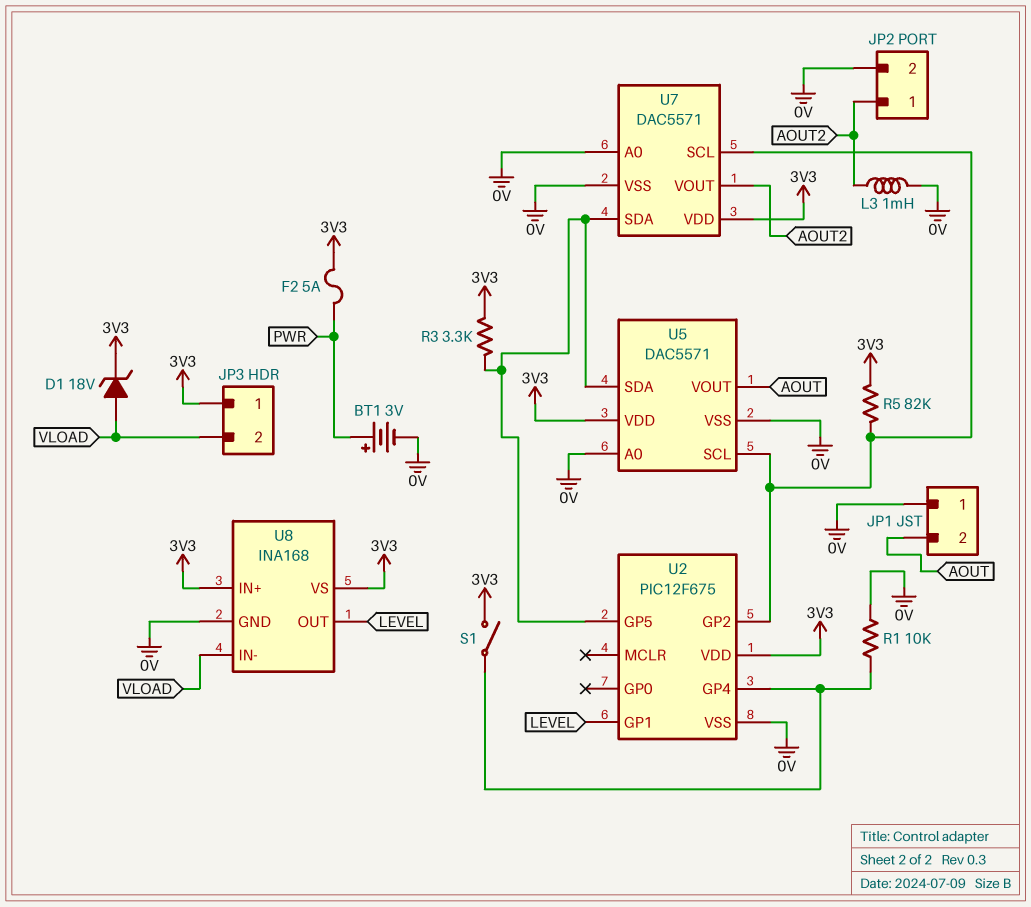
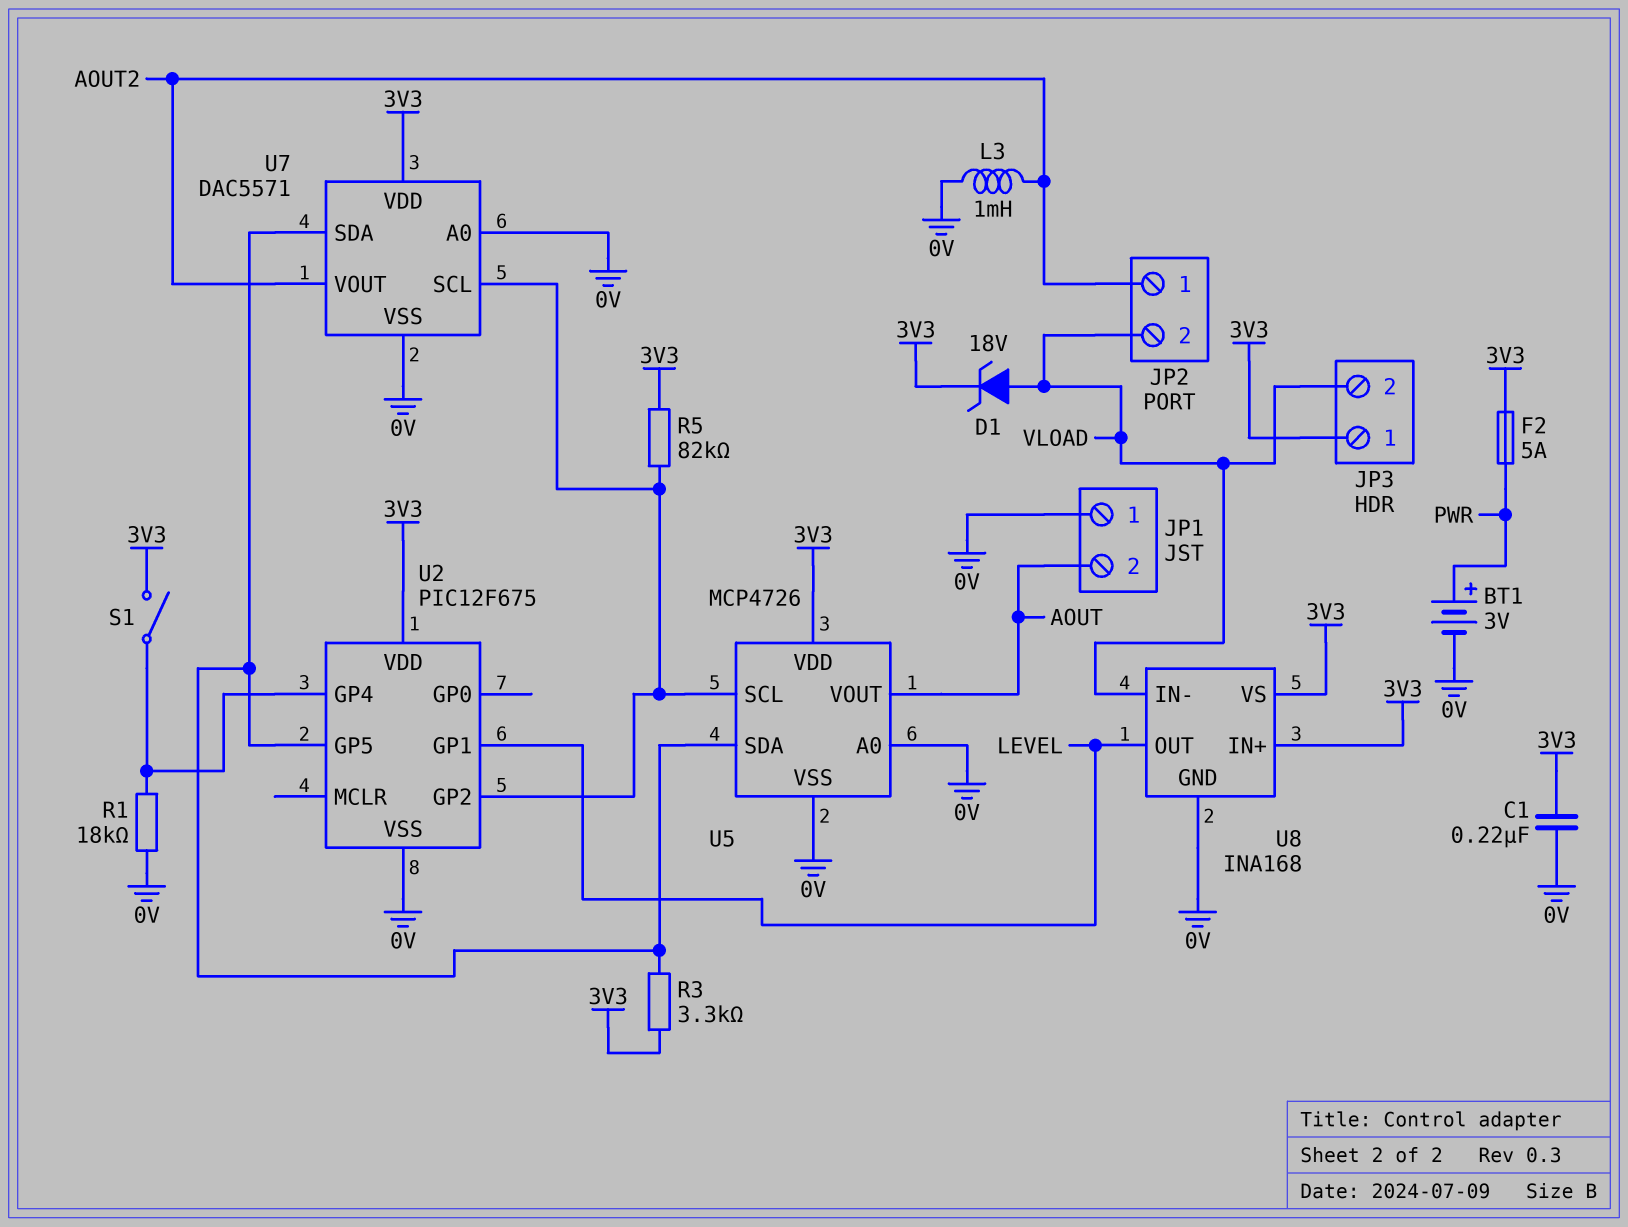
C1: none -> 220nF (0V, 3V3)
JP2 pin 2: 0V -> VLOAD
R1: 10k (0V, U2/GP4) -> 18k (0V, U2/GP4)
U5: DAC5571 -> MCP4726

